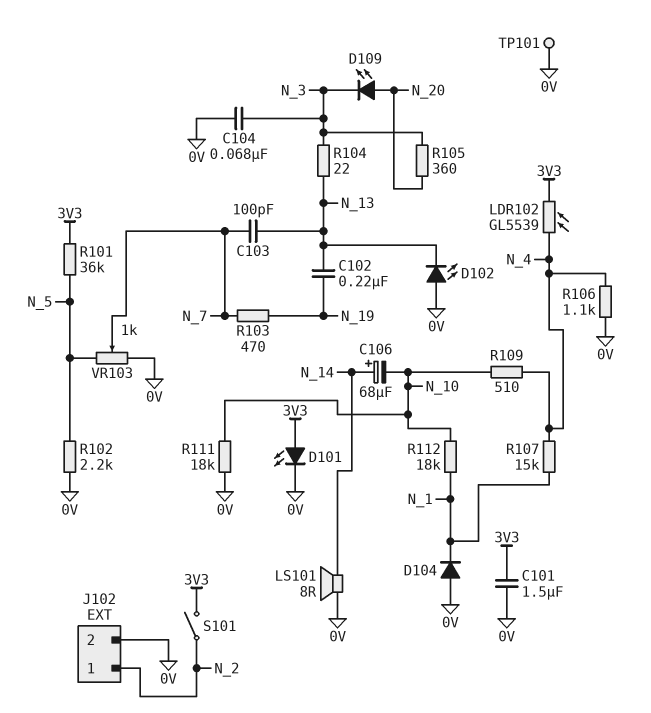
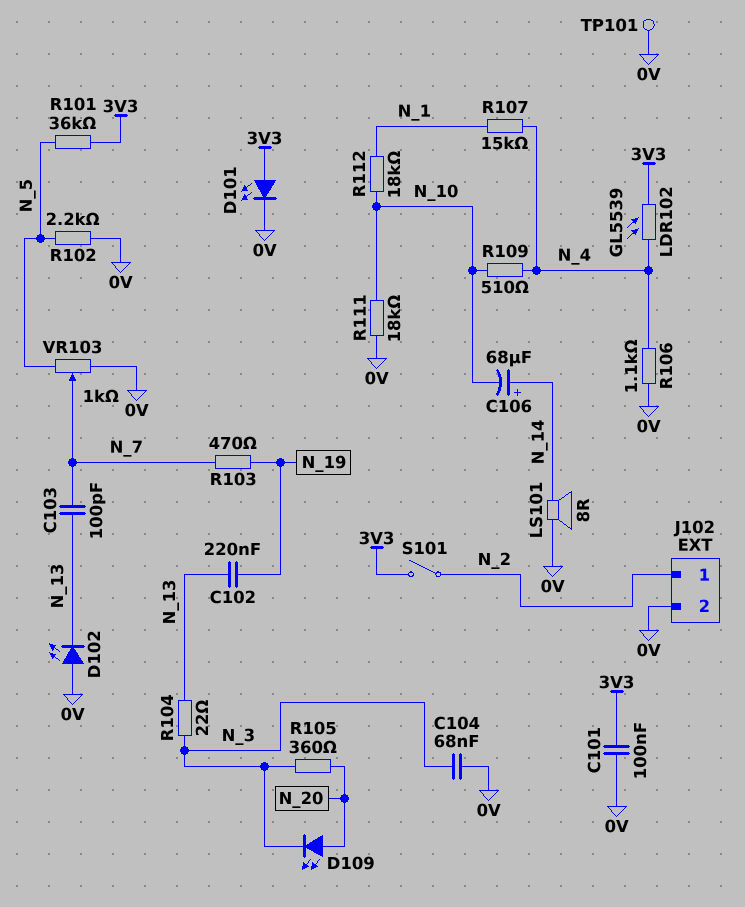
C101: 1.5uF (0V, 3V3) -> 100nF (0V, 3V3)
D104: diode (A 0V, K N_1) -> none

